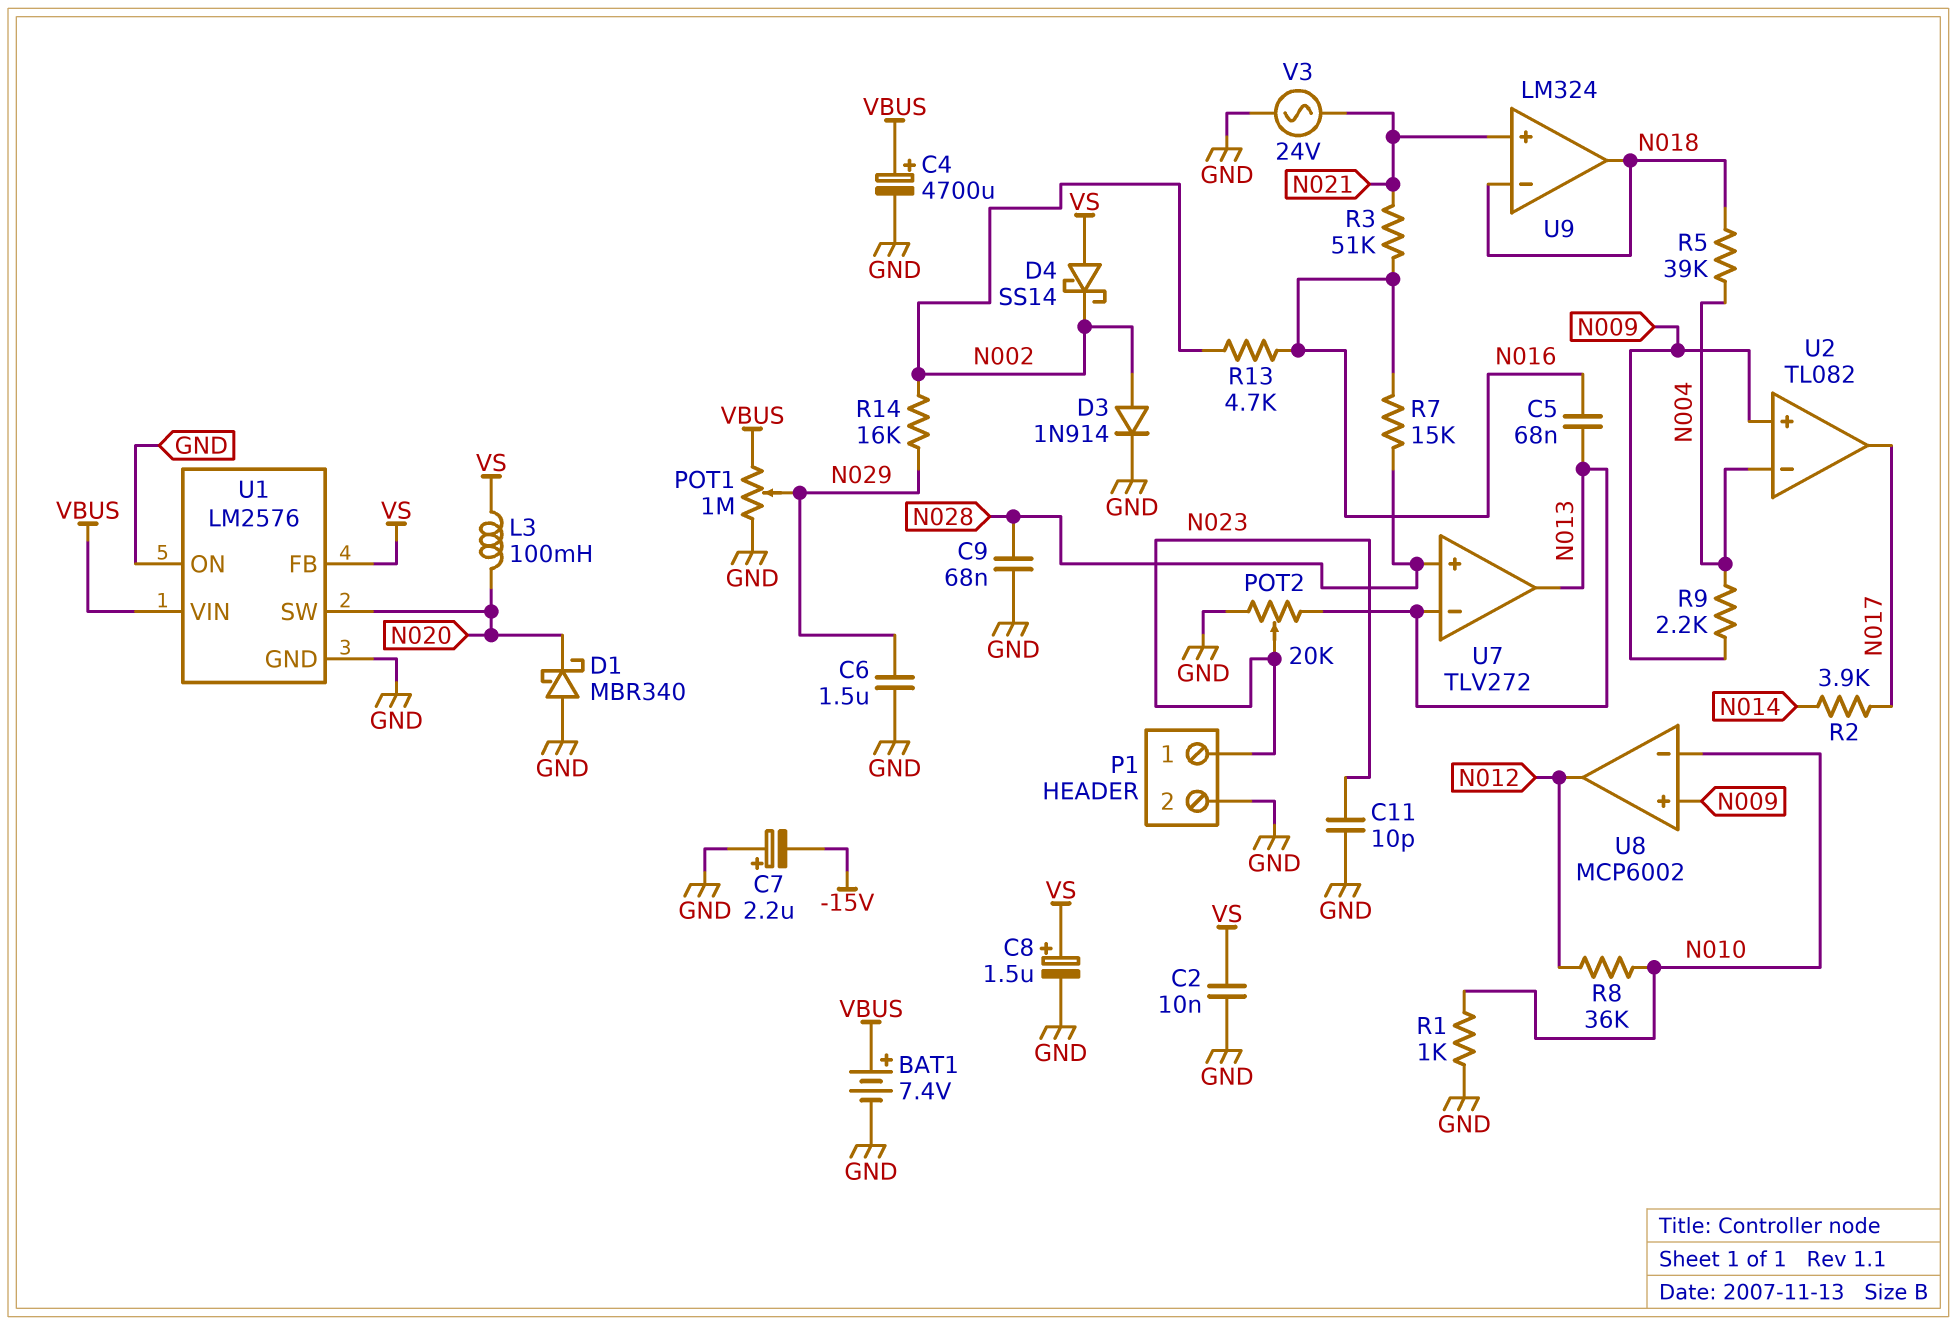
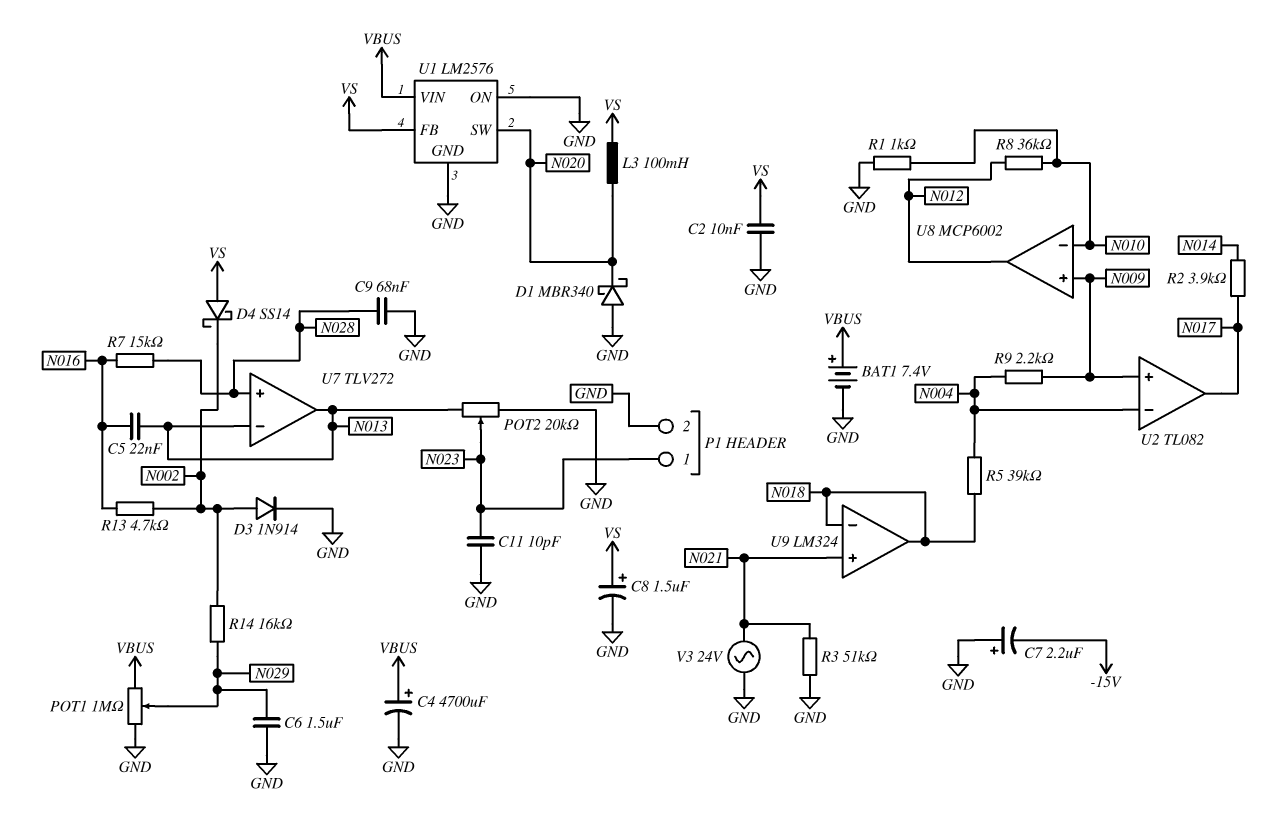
C5: 68nF (N013, N016) -> 22nF (N013, N016)
R3: 51k (N016, N021) -> 51k (GND, N021)

